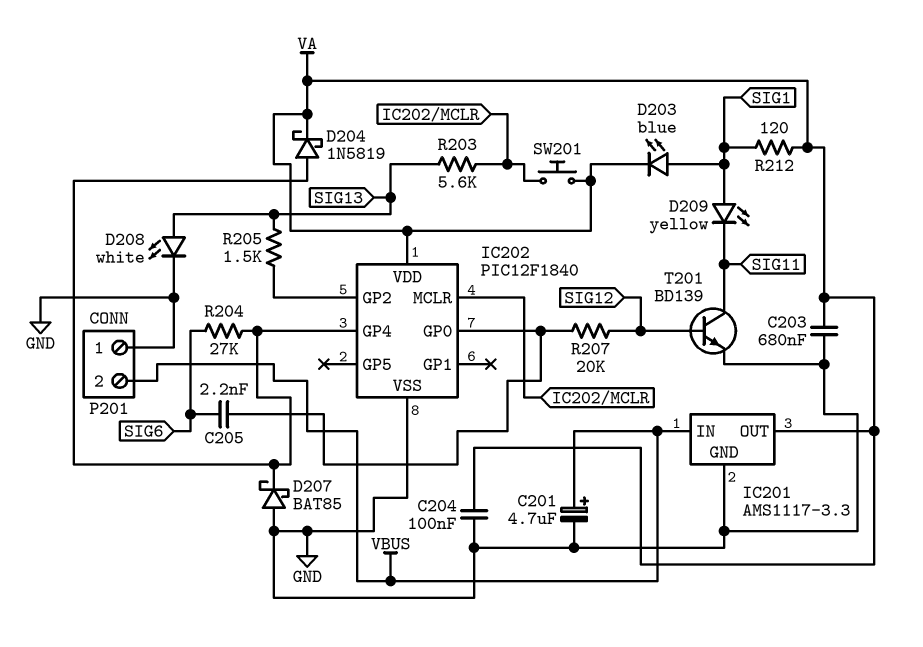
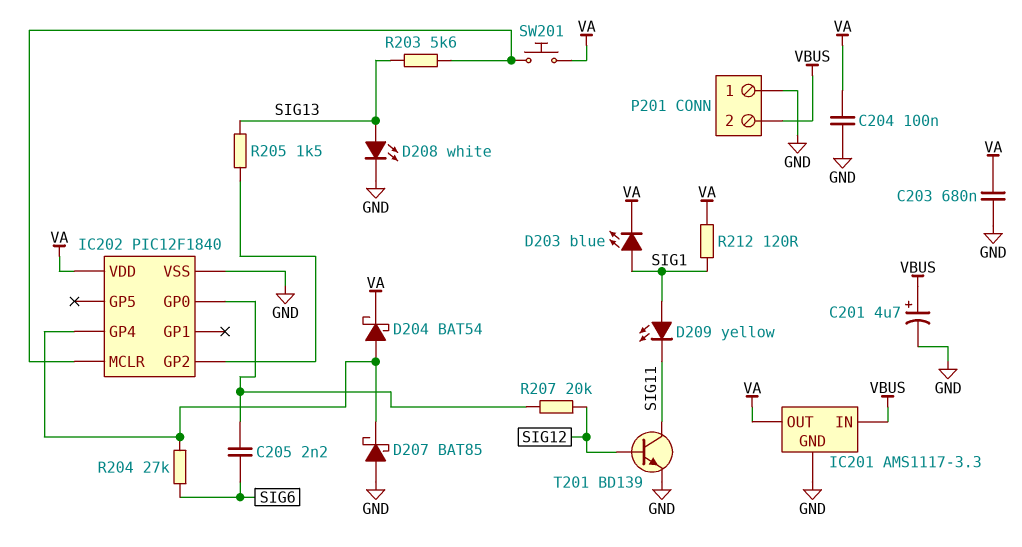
D204: schottky 1N5819 (A IC202/GP4, K VA) -> schottky BAT54 (A IC202/GP4, K VA)

